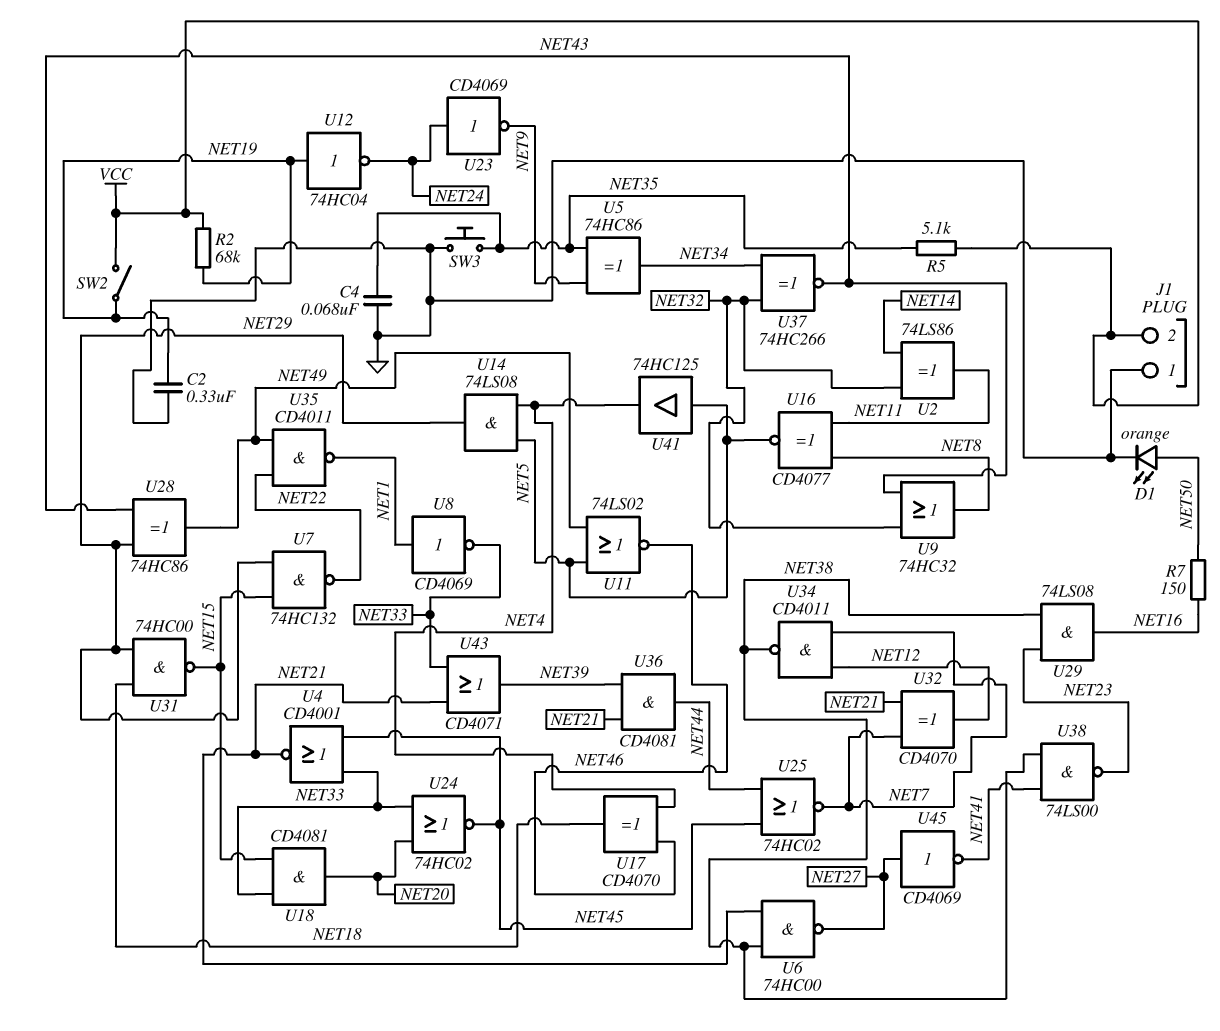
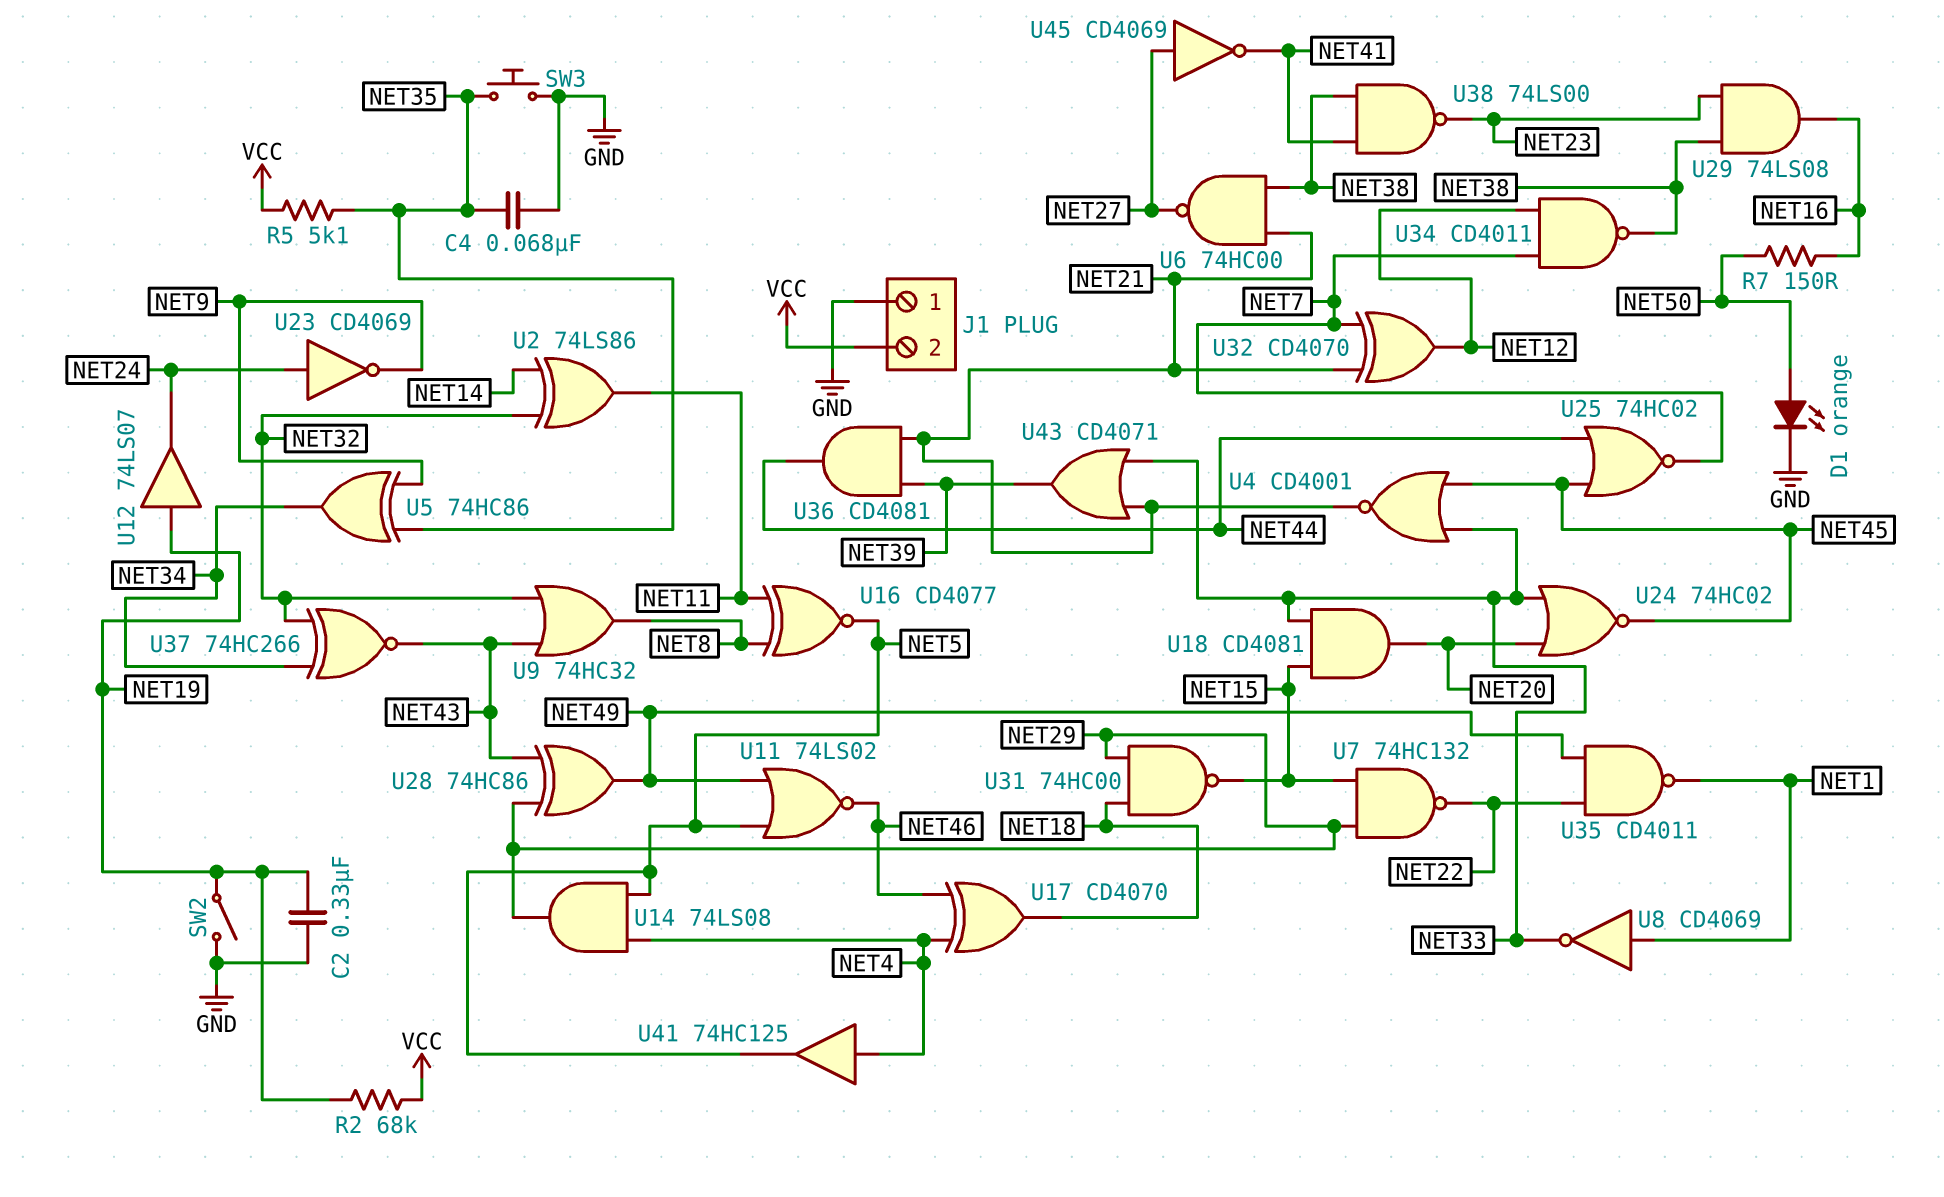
SW2: switch (NET19, VCC) -> switch (GND, NET19)
U12: NOT 74HC04 (in NET19, out NET24) -> buffer 74LS07 (in NET19, out NET24)
U41: buffer 74HC125 (in NET5, out NET4) -> buffer 74HC125 (in NET4, out NET5)

